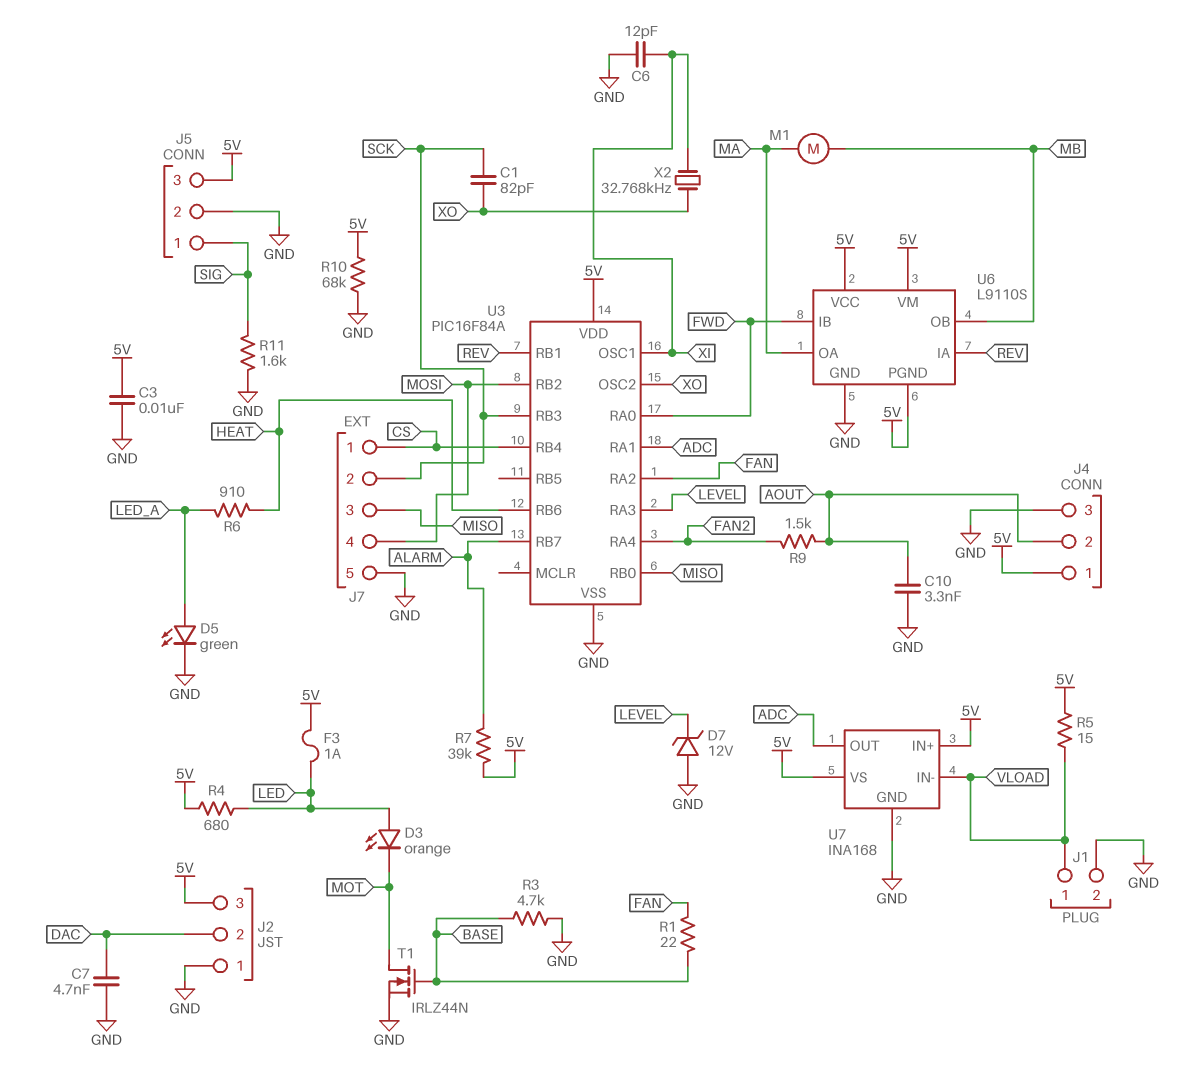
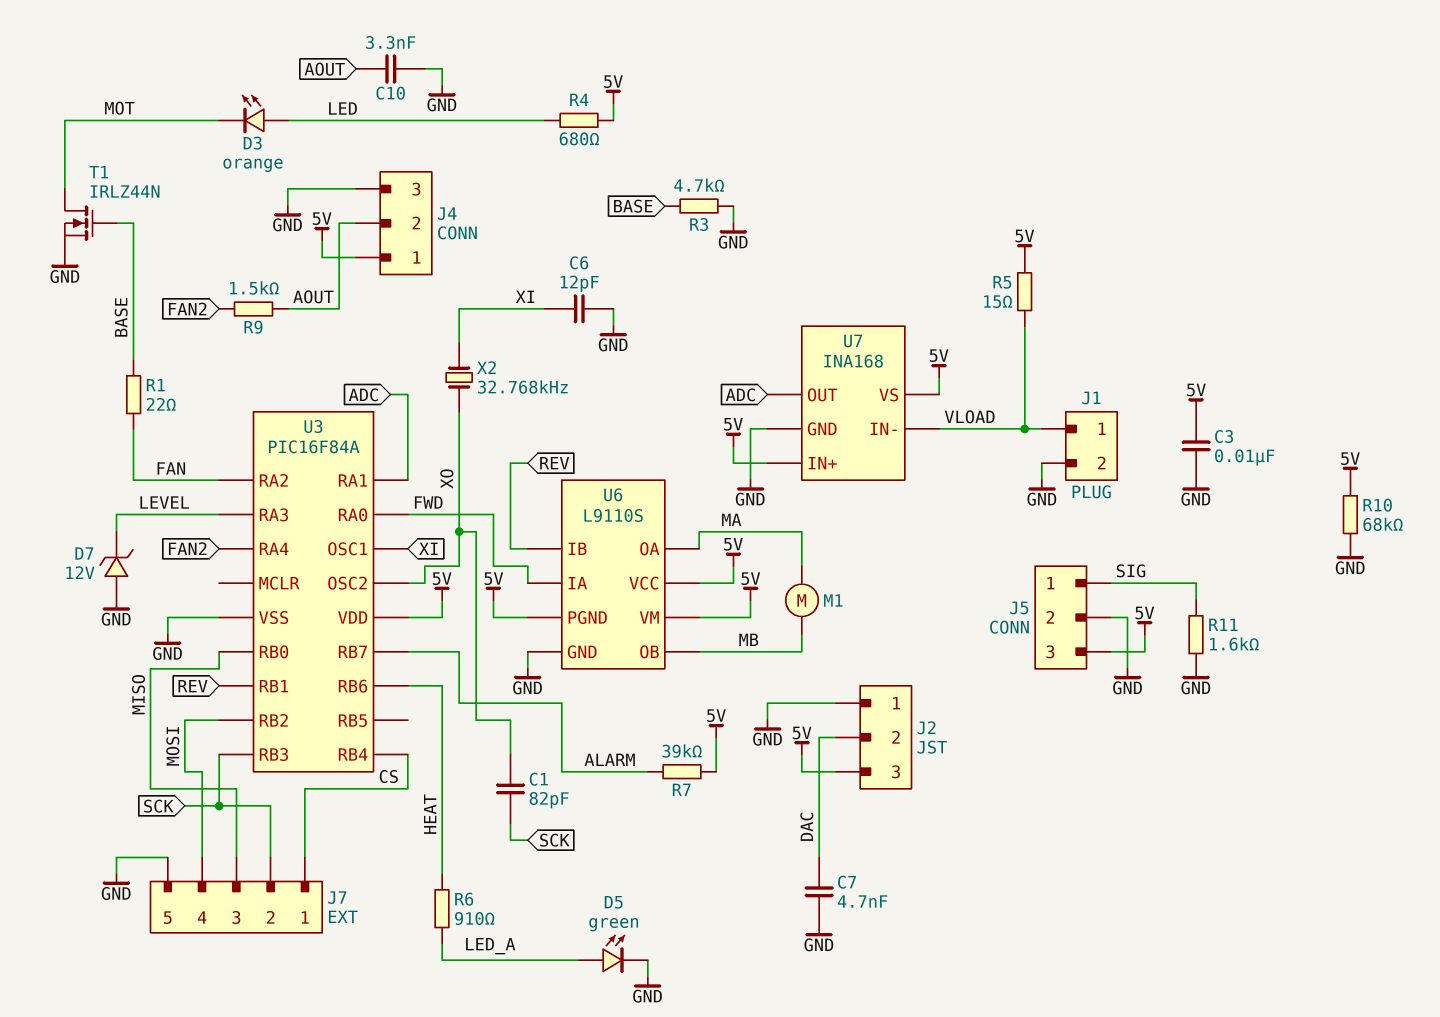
F3: 1A (5V, LED) -> none
U6 pin IA: REV -> FWD
U6 pin IB: FWD -> REV

